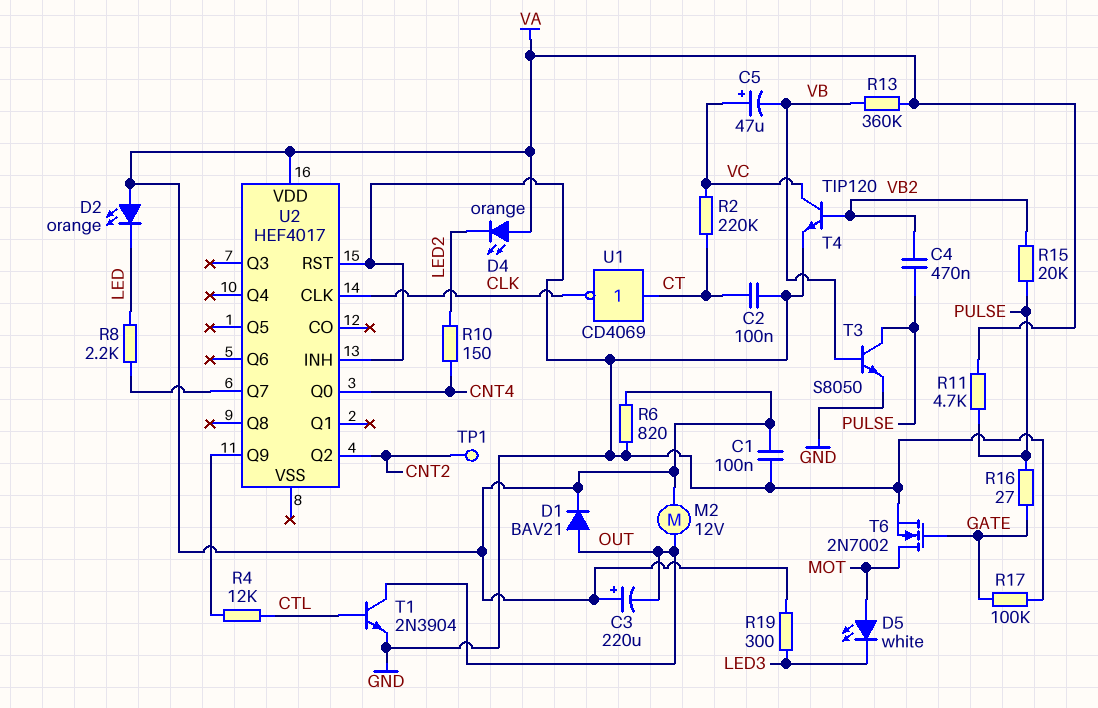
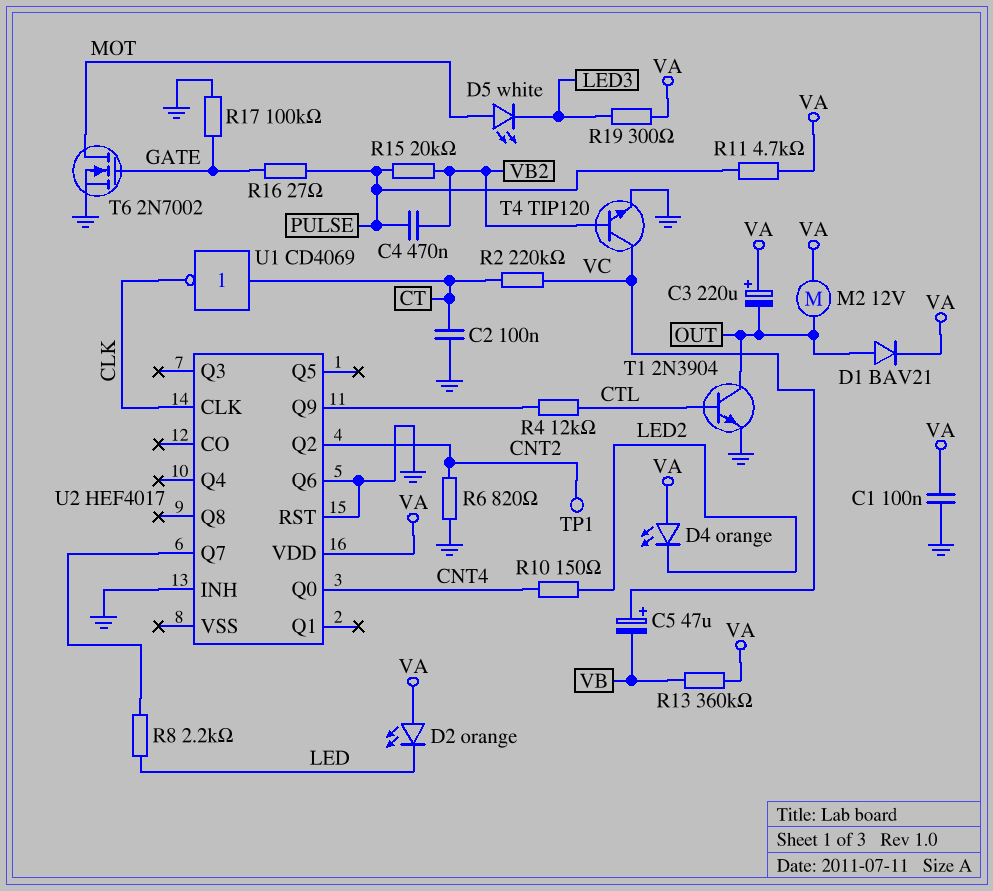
R6: 820 (GND, VA) -> 820 (CNT2, GND)
T3: NPN S8050 (B VB, C PULSE, E GND) -> none
U2 pin Q6: none -> GND

